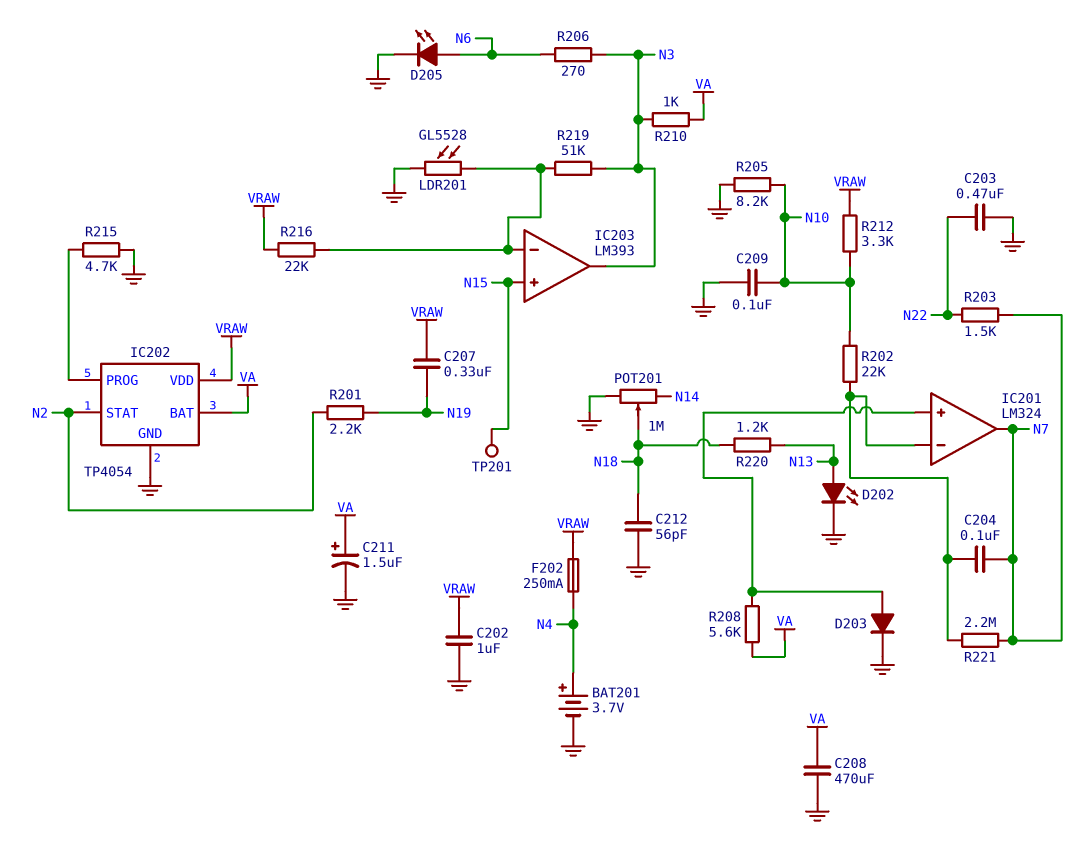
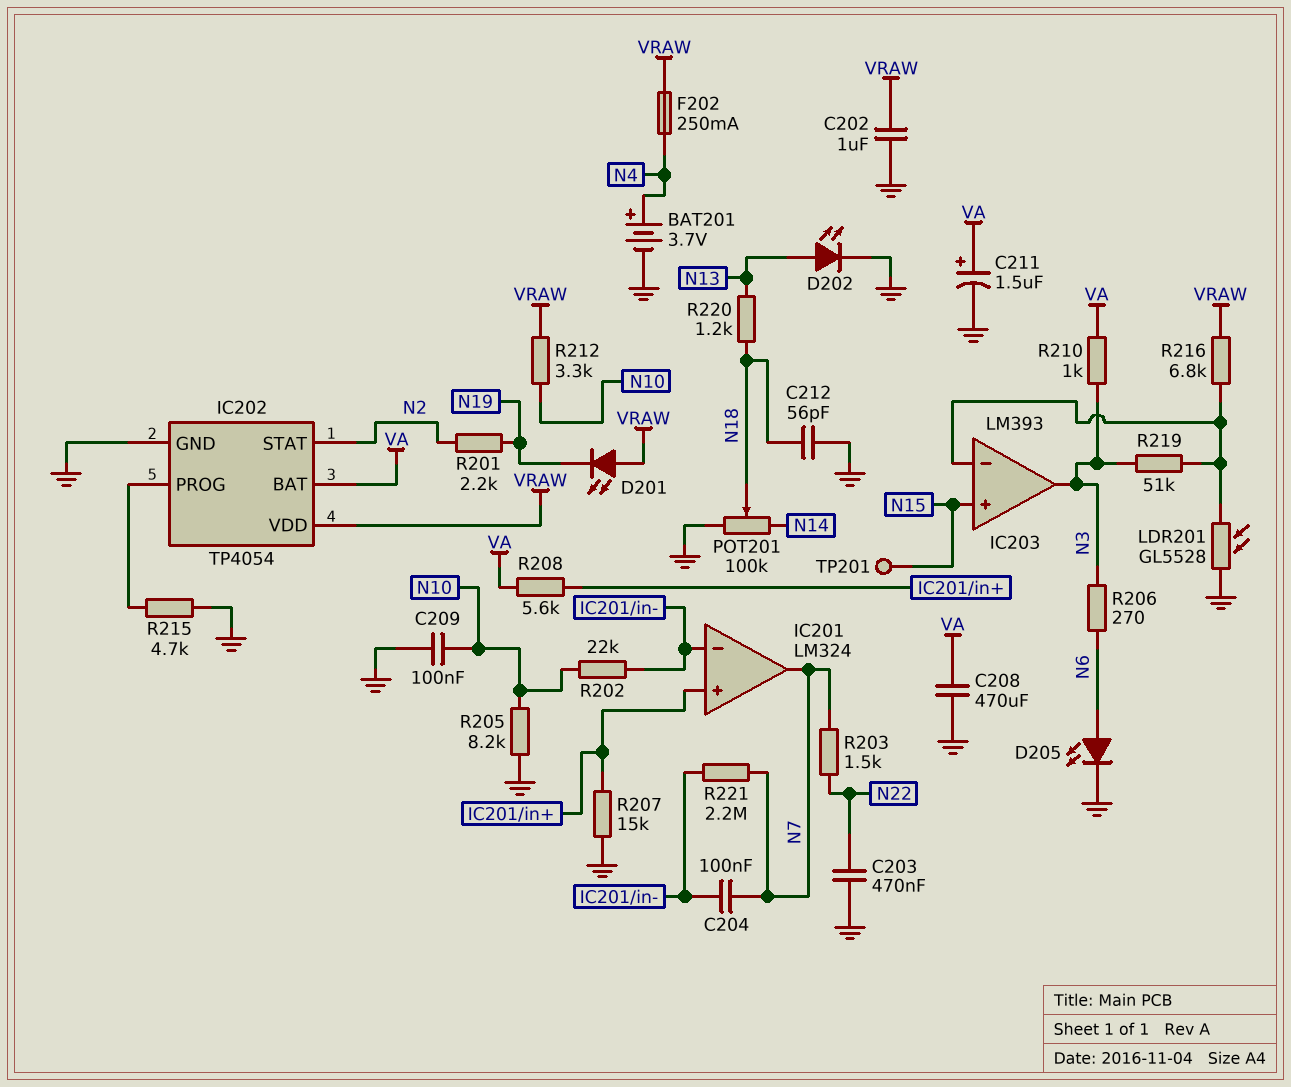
C207: 330nF (N19, VRAW) -> none
D201: none -> LED (A VRAW, K N19)
D203: diode (A IC201/in+, K GND) -> none
POT201: 1M (GND, N14, wiper N18) -> 100k (GND, N14, wiper N18)
R207: none -> 15k (GND, IC201/in+)
R216: 22k (IC203/in-, VRAW) -> 6.8k (IC203/in-, VRAW)

